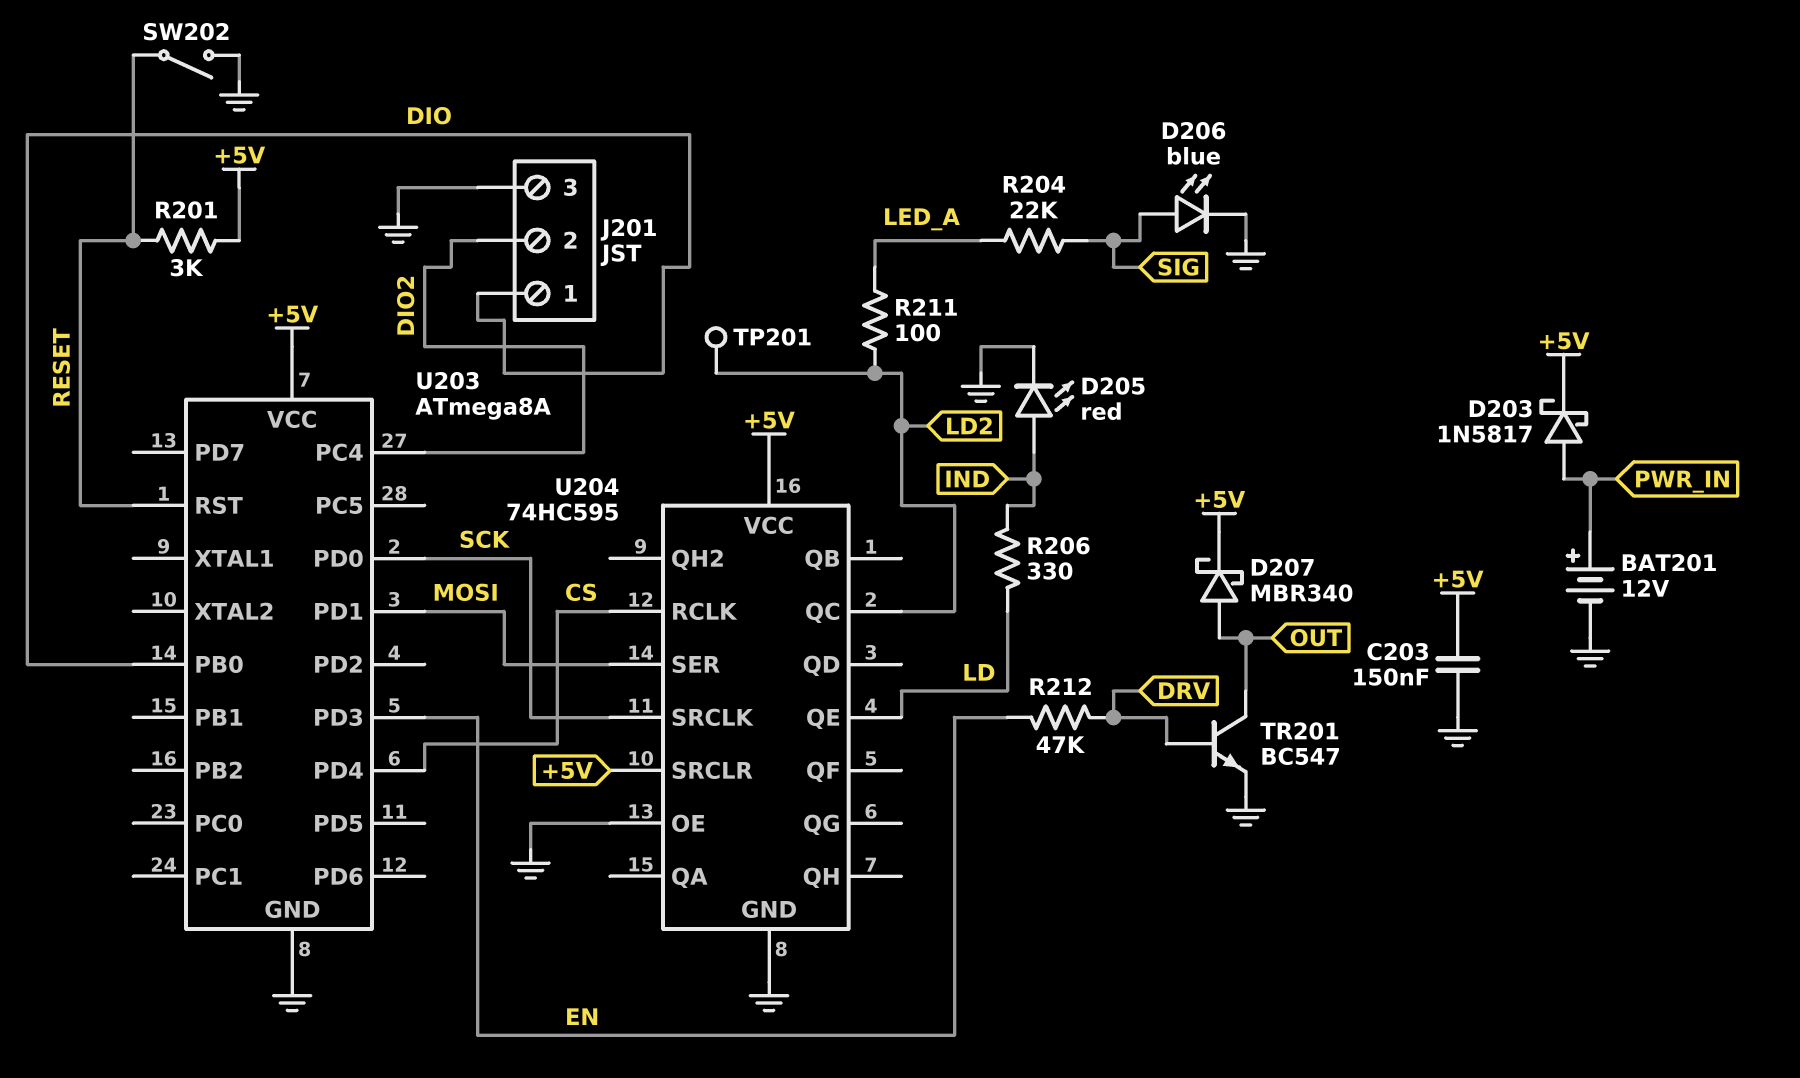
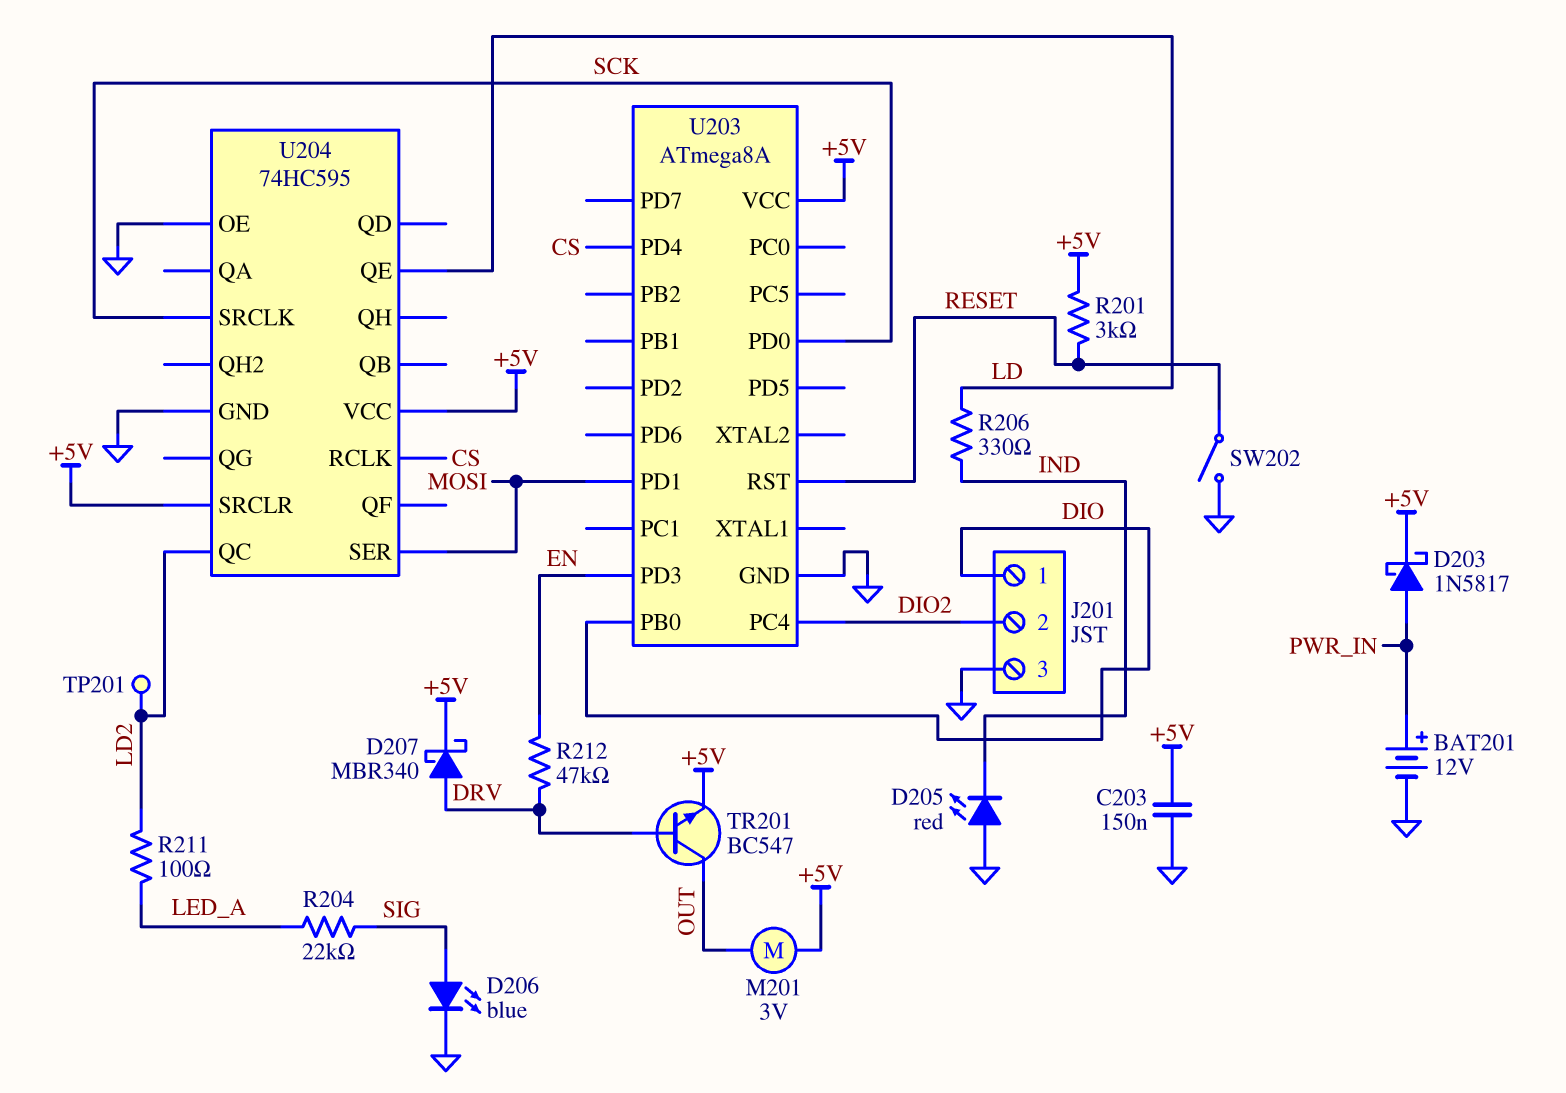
D205: LED red (A IND, K GND) -> LED red (A GND, K IND)
D207: schottky MBR340 (A OUT, K +5V) -> schottky MBR340 (A DRV, K +5V)
M201: none -> motor 3V (+5V, OUT)
TR201: NPN BC547 (B DRV, C OUT, E GND) -> NPN BC547 (B DRV, C OUT, E +5V)

